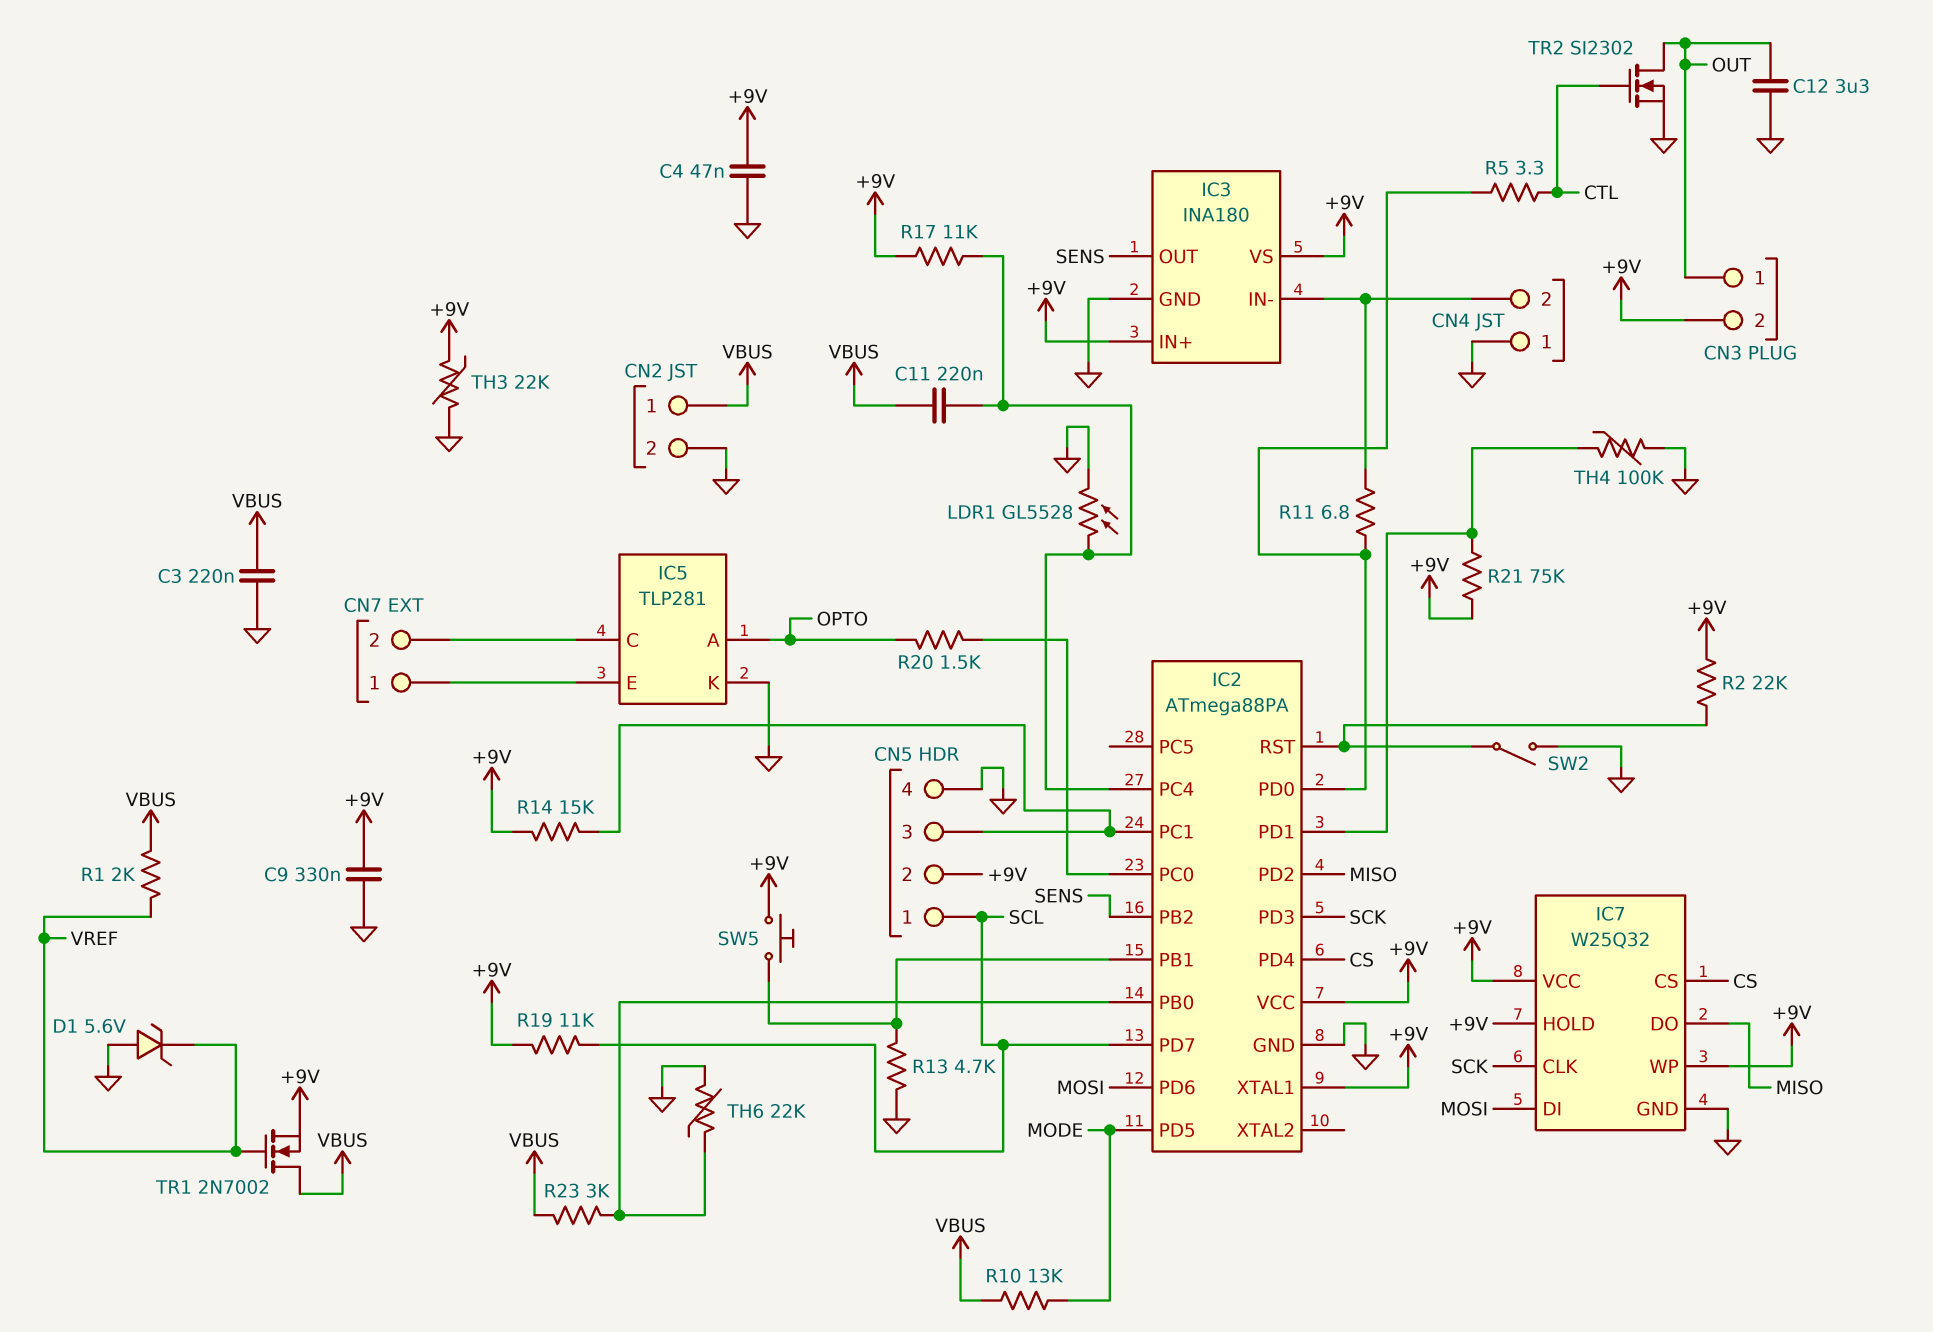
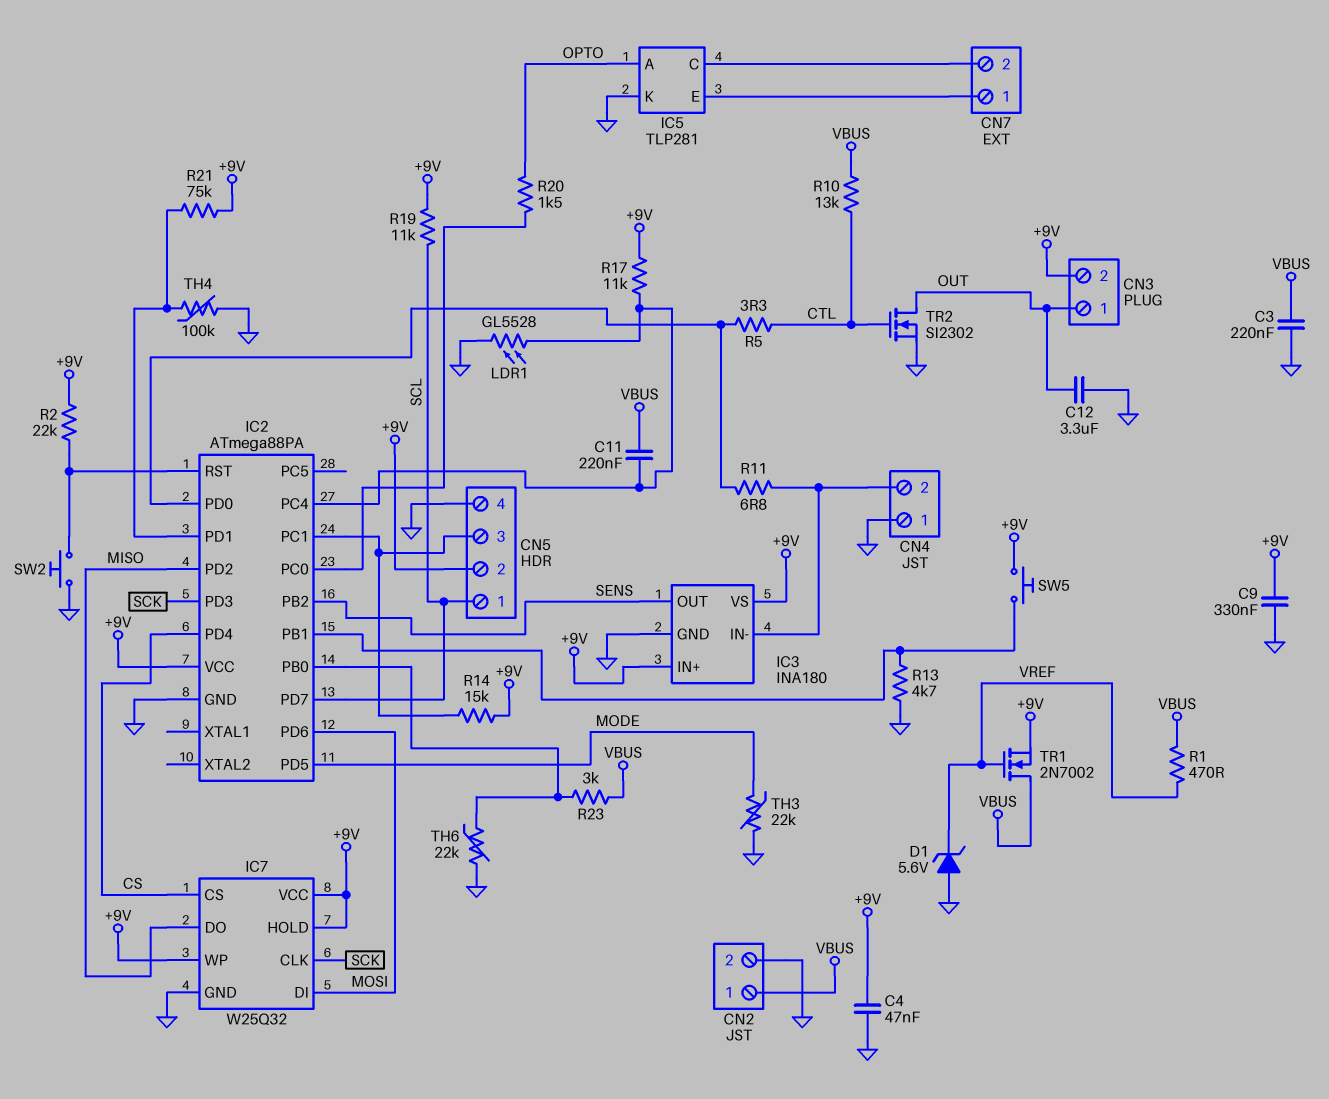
IC2 pin XTAL1: +9V -> none
R1: 2k (VBUS, VREF) -> 470 (VBUS, VREF)
R10: 13k (MODE, VBUS) -> 13k (CTL, VBUS)
SW2: switch (GND, IC2/RST) -> button (GND, IC2/RST)
TH3: 22k (+9V, GND) -> 22k (GND, MODE)

